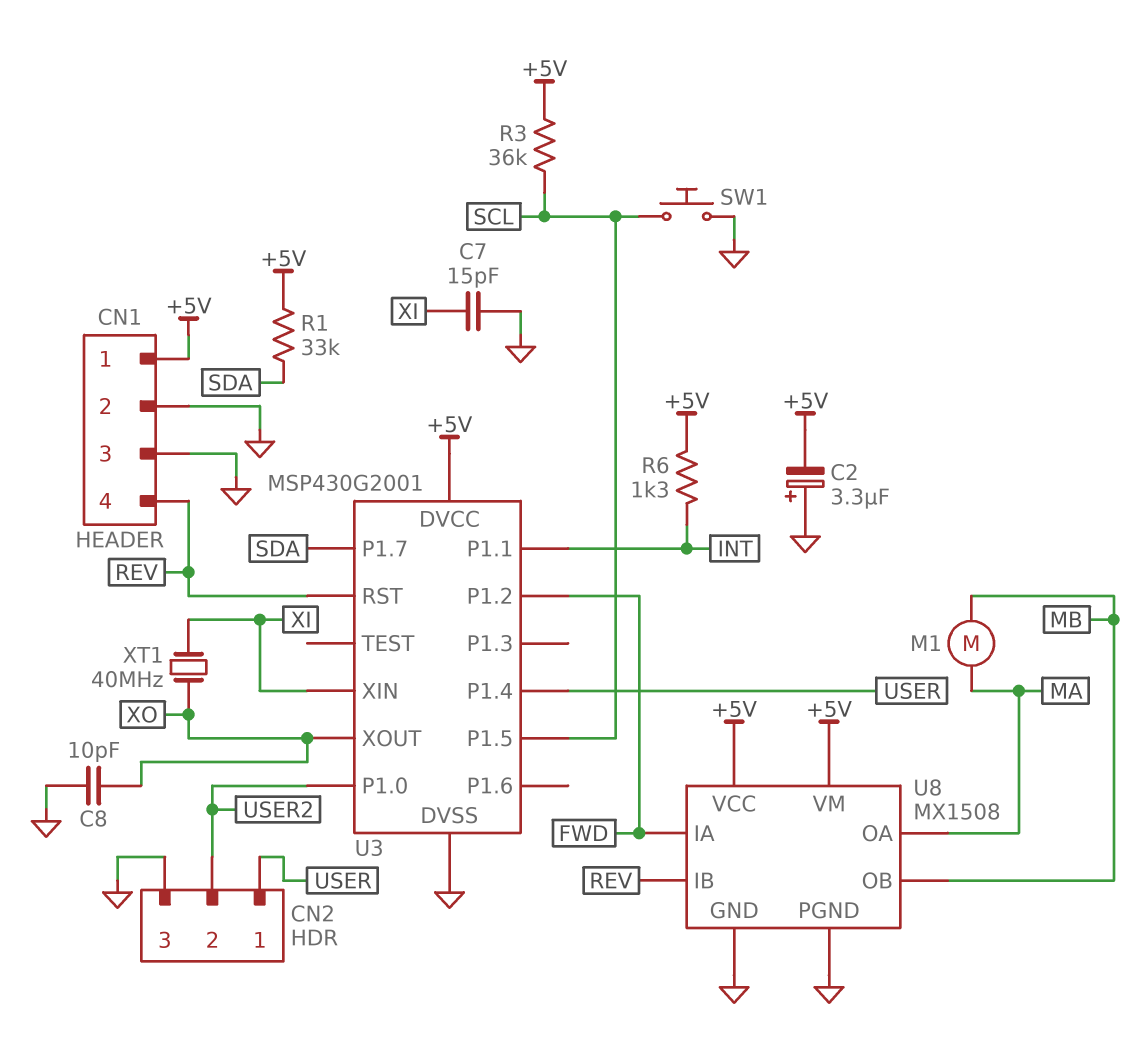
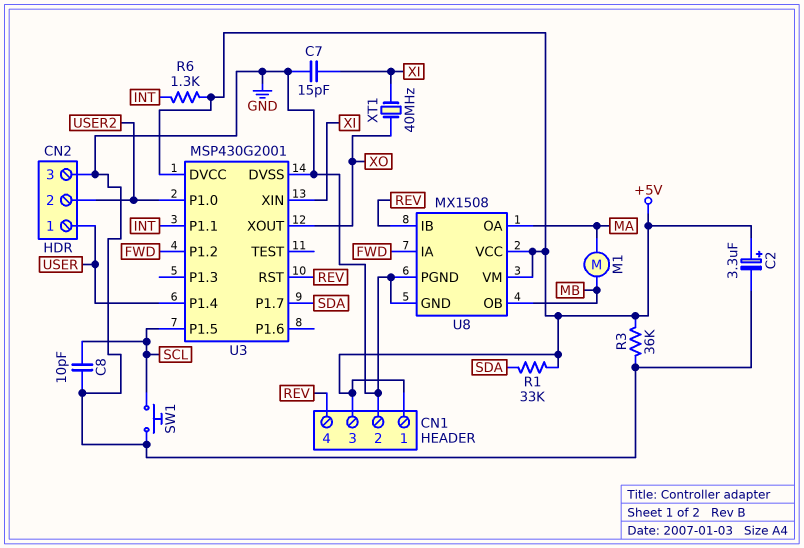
C2: 3.3uF (plus GND, minus +5V) -> 3.3uF (plus +5V, minus GND)
C8: 10pF (GND, XO) -> 10pF (GND, SCL)
CN1 pin 3: GND -> +5V
R3: 36k (+5V, SCL) -> 36k (+5V, GND)

